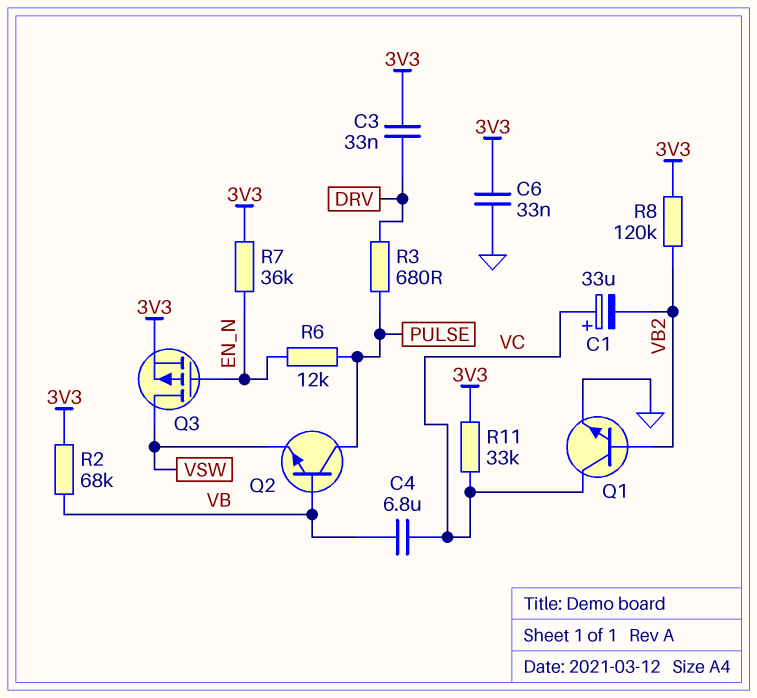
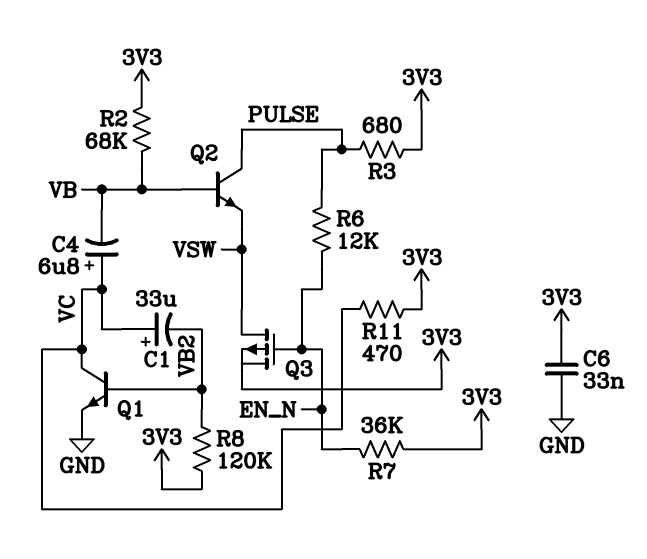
C3: 33nF (3V3, DRV) -> none
C4: 6.8uF (VB, VC) -> 6.8uF (plus VC, minus VB)
R3: 680 (DRV, PULSE) -> 680 (3V3, PULSE)
R11: 33k (3V3, VC) -> 470 (3V3, VC)

